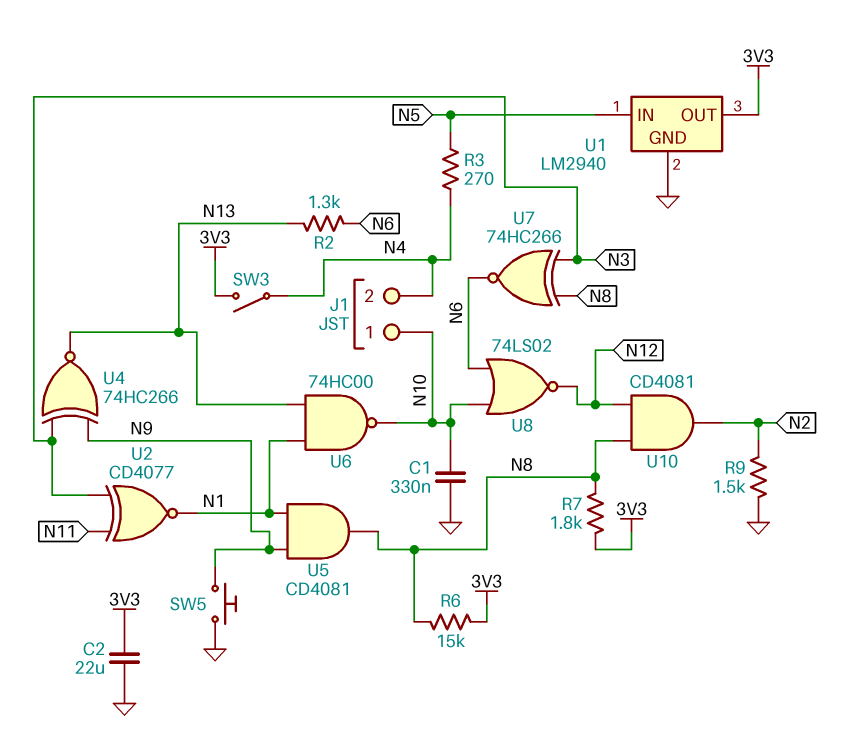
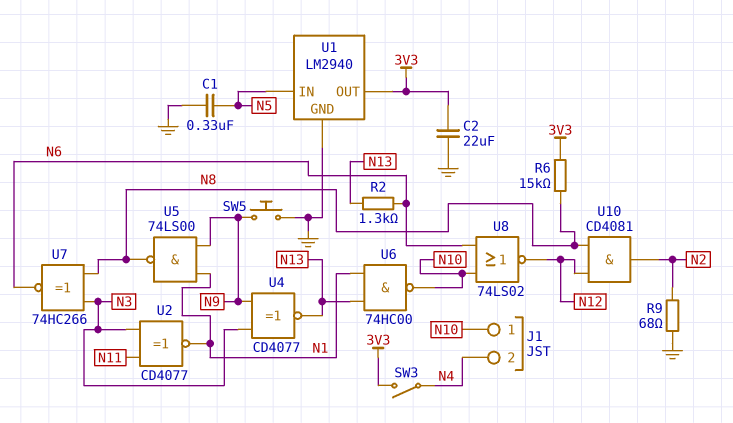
C1: 330nF (GND, N10) -> 330nF (GND, N5)
R3: 270 (N4, N5) -> none
R7: 1.8k (3V3, N8) -> none
R9: 1.5k (GND, N2) -> 68 (GND, N2)
U4: XNOR 74HC266 (in N3, in N9, out N13) -> XNOR CD4077 (in N3, in N9, out N13)
U5: AND CD4081 (in N1, in N9, out N8) -> NAND 74LS00 (in N1, in N9, out N8)

